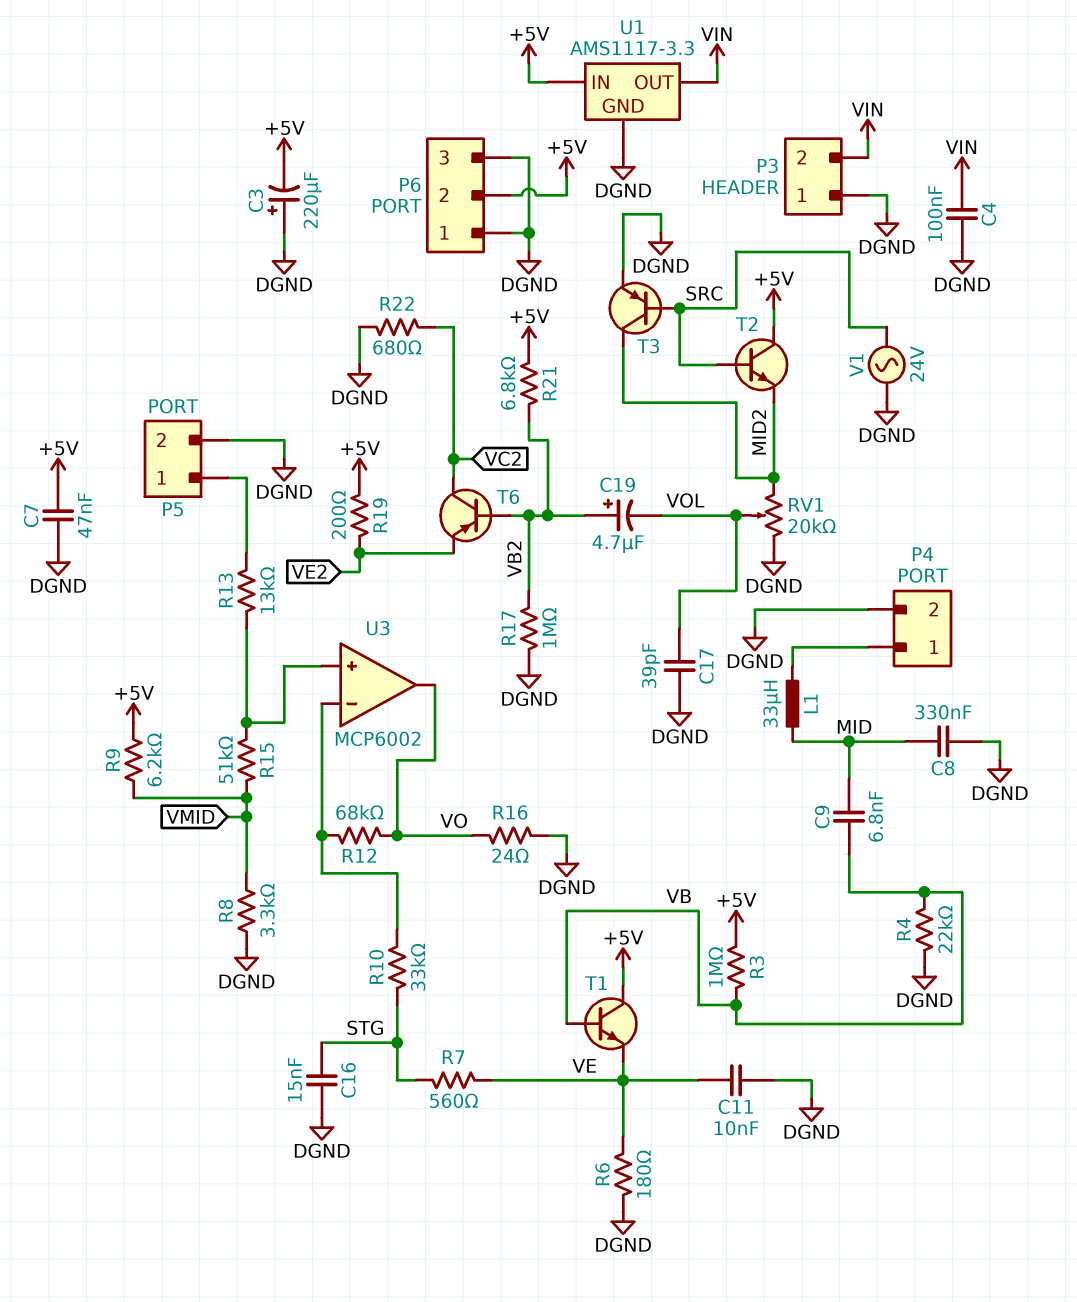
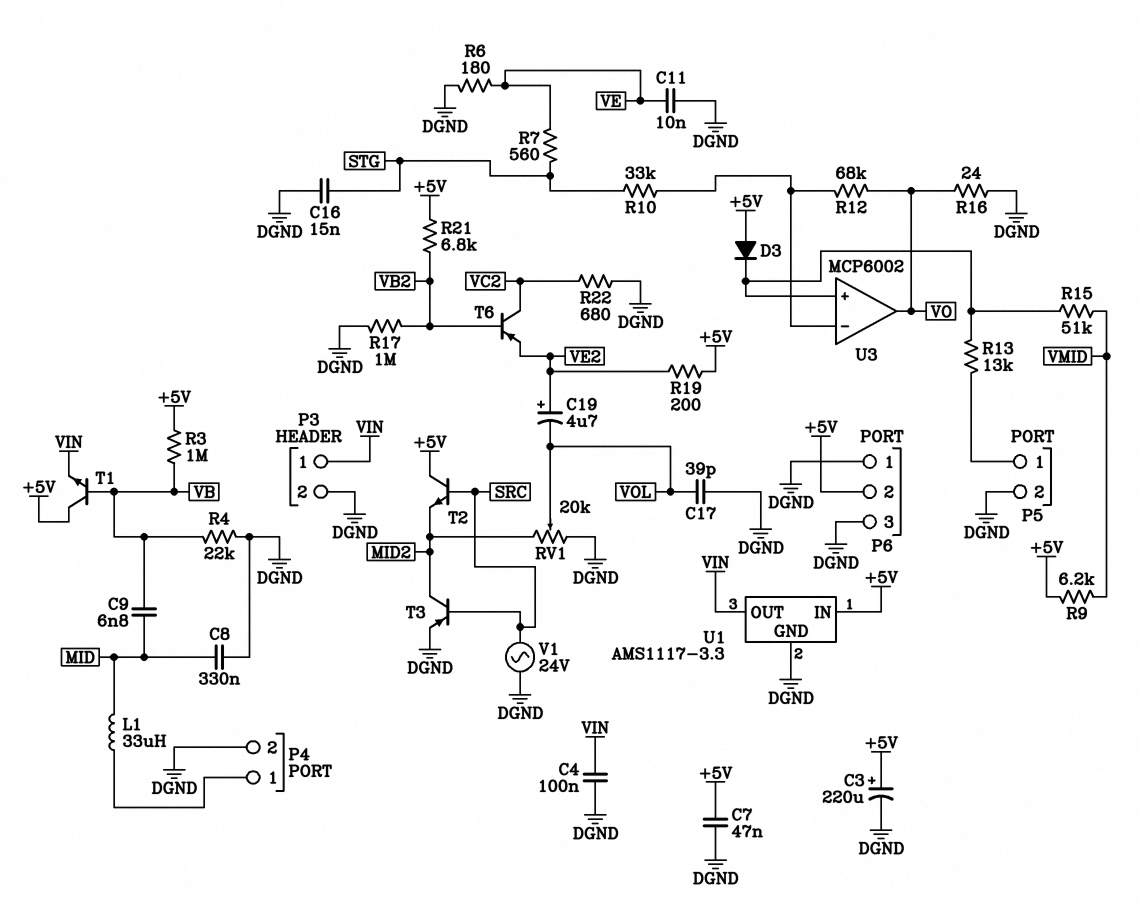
C3: 220uF (plus DGND, minus +5V) -> 220uF (plus +5V, minus DGND)
C19: 4.7uF (plus VB2, minus VOL) -> 4.7uF (plus VE2, minus VOL)
D3: none -> diode (A +5V, K U3/in+)
P3 pin 1: DGND -> VIN
P3 pin 2: VIN -> DGND
R8: 3.3k (DGND, VMID) -> none
T1: NPN (B VB, C +5V, E VE) -> NPN (B VB, C +5V, E VIN)

